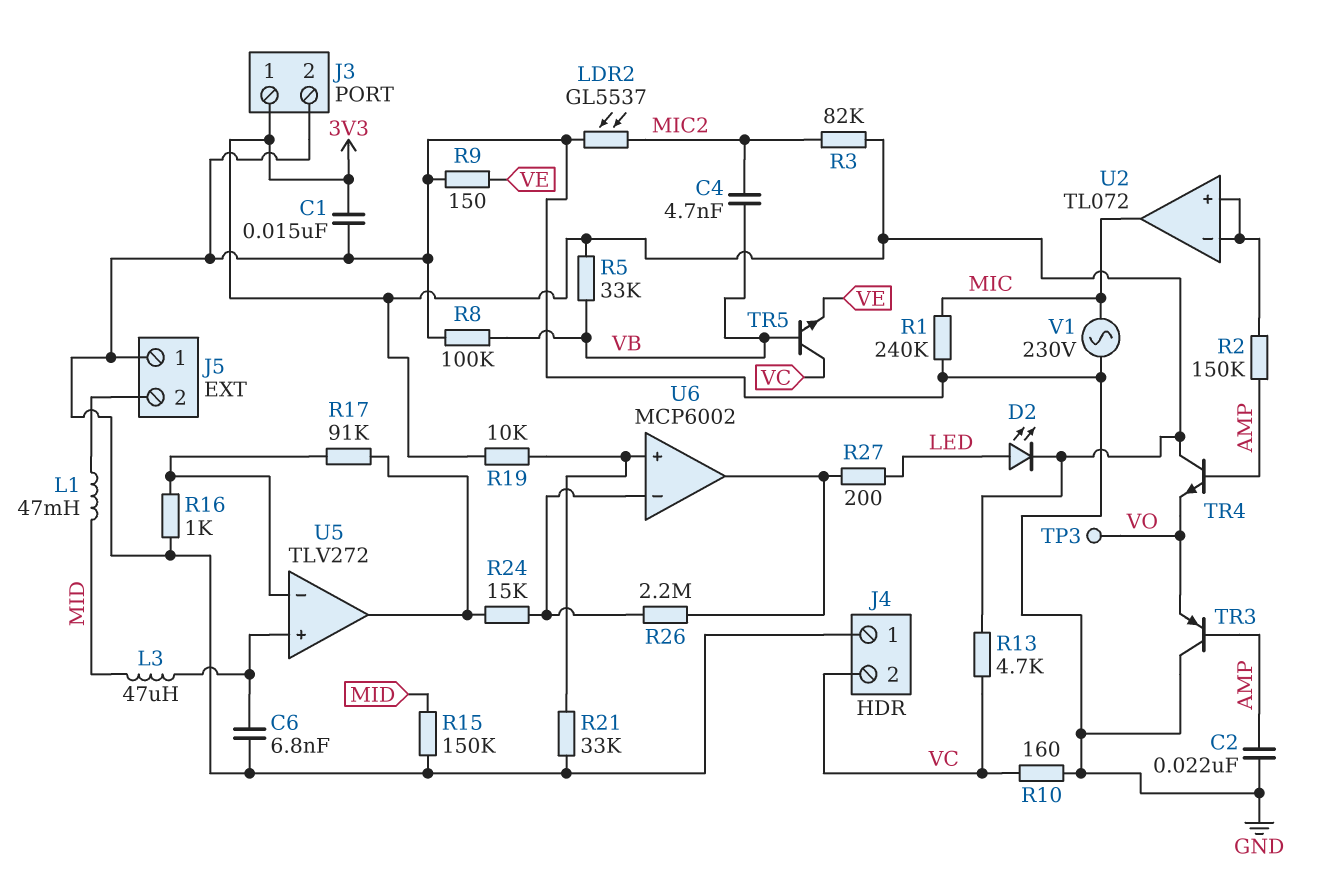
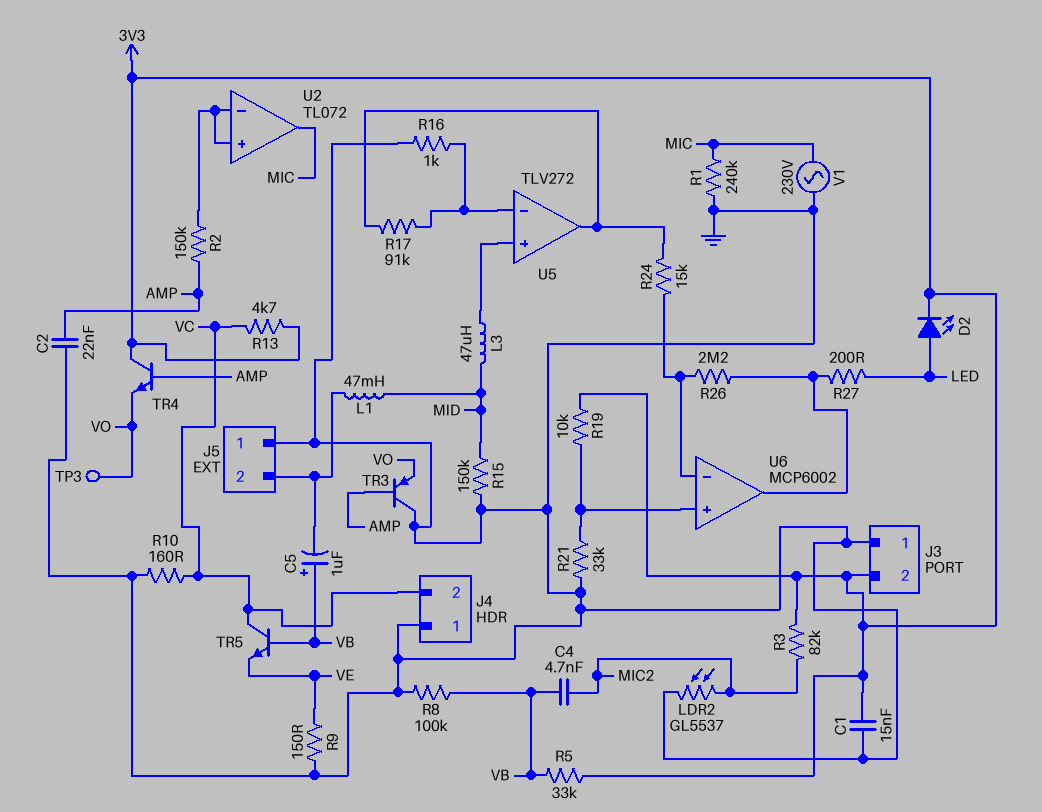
C5: none -> 1uF (plus VB, minus J5/2)
C6: 6.8nF (GND, U5/in+) -> none
J3 pin 1: 3V3 -> GND
J3 pin 2: GND -> 3V3

